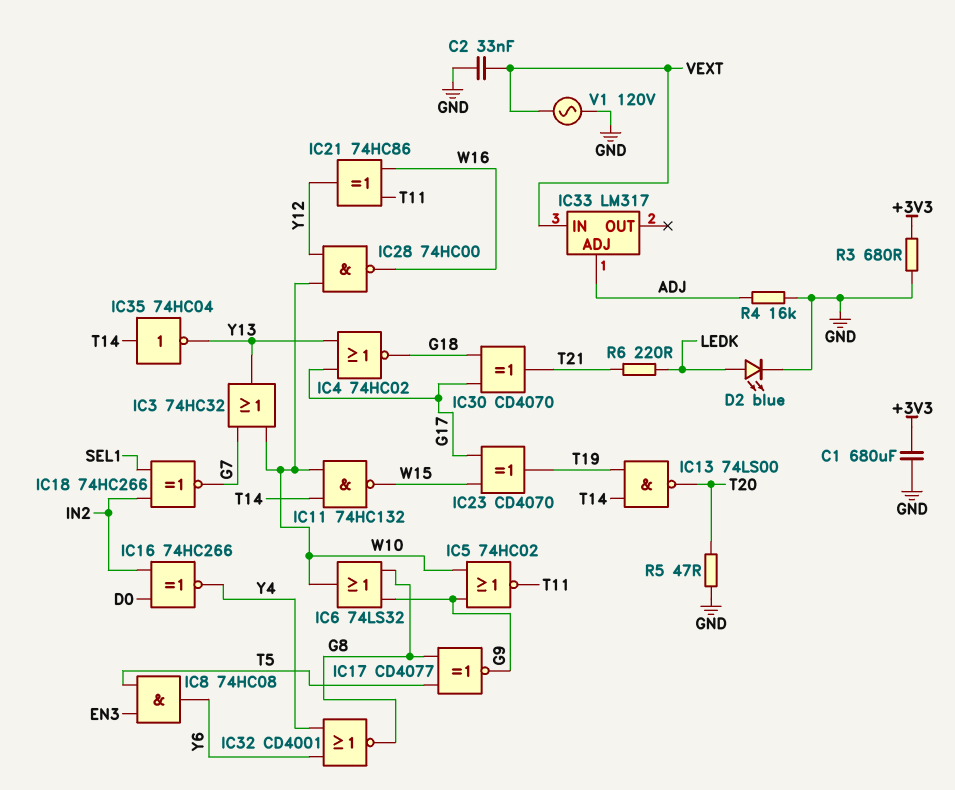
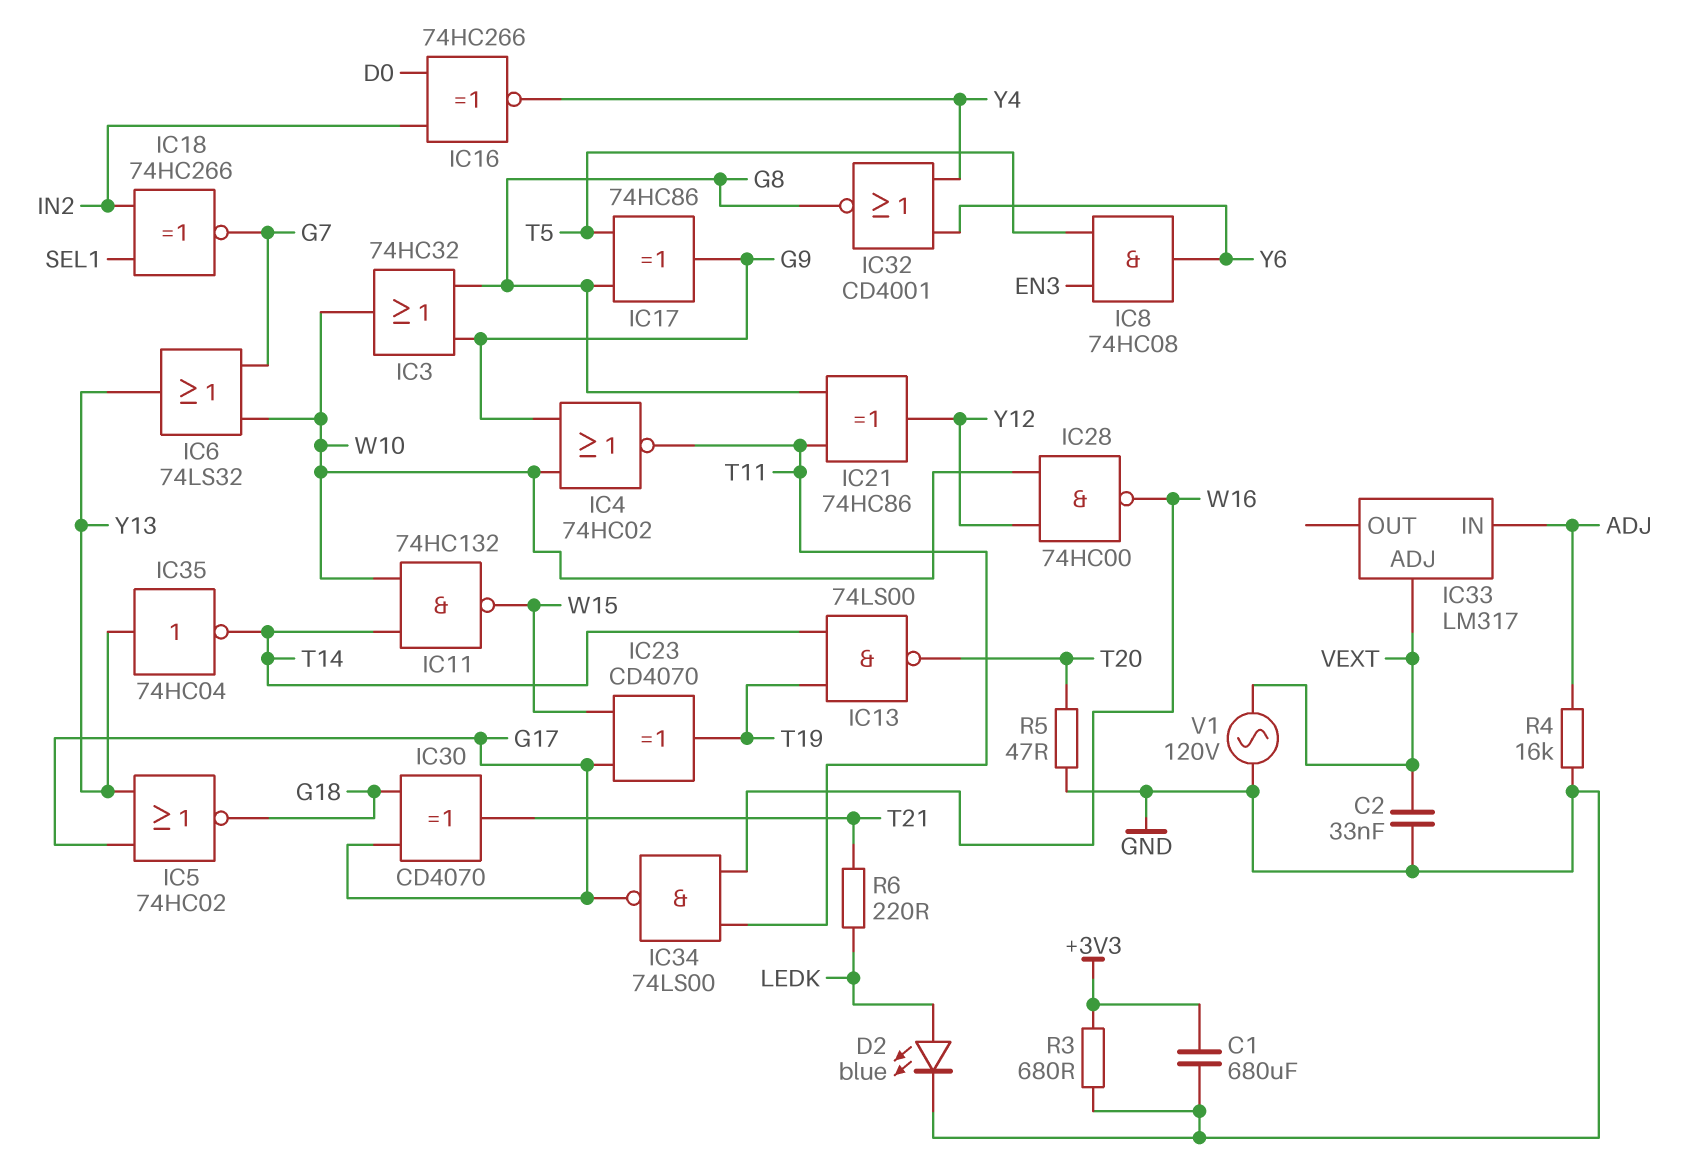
IC3: OR 74HC32 (in G7, in W10, out Y13) -> OR 74HC32 (in G8, in G9, out W10)
IC4: NOR 74HC02 (in G17, in Y13, out G18) -> NOR 74HC02 (in G9, in W10, out T11)
IC5: NOR 74HC02 (in G9, in W10, out T11) -> NOR 74HC02 (in G17, in Y13, out G18)
IC6: OR 74LS32 (in G8, in G9, out W10) -> OR 74LS32 (in G7, in W10, out Y13)
IC17: XNOR CD4077 (in G8, in T5, out G9) -> XOR 74HC86 (in G8, in T5, out G9)
IC21: XOR 74HC86 (in T11, in W16, out Y12) -> XOR 74HC86 (in G8, in T11, out Y12)
IC33 pin ADJ: ADJ -> VEXT
IC33 pin IN: VEXT -> ADJ
IC34: none -> NAND 74LS00 (in T11, in W16, out G17)
IC35: NOT 74HC04 (in T14, out Y13) -> NOT 74HC04 (in Y13, out T14)

